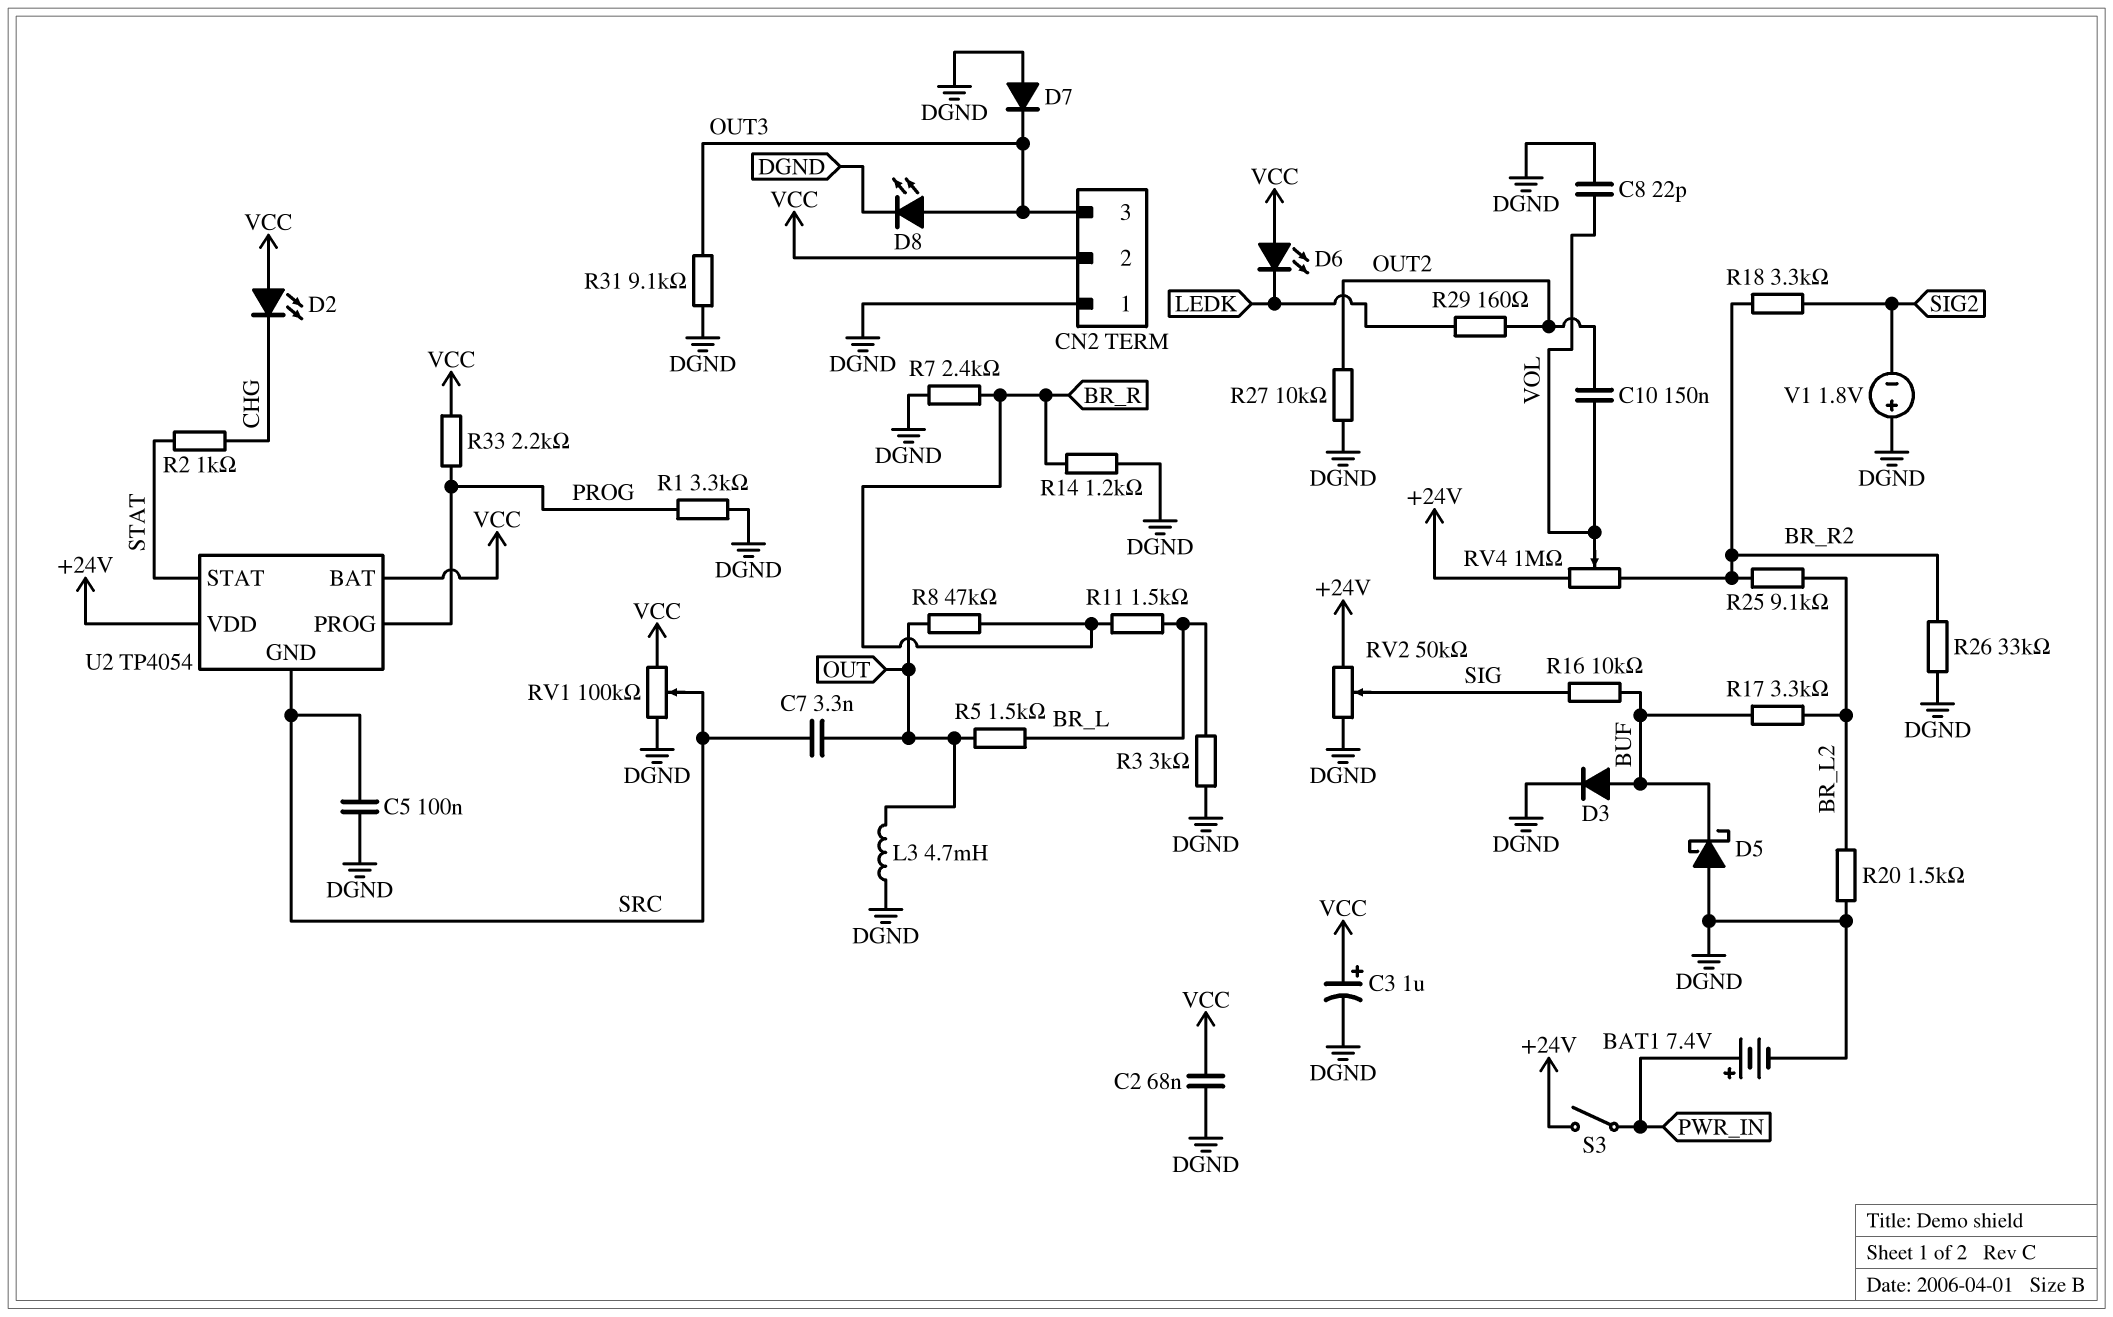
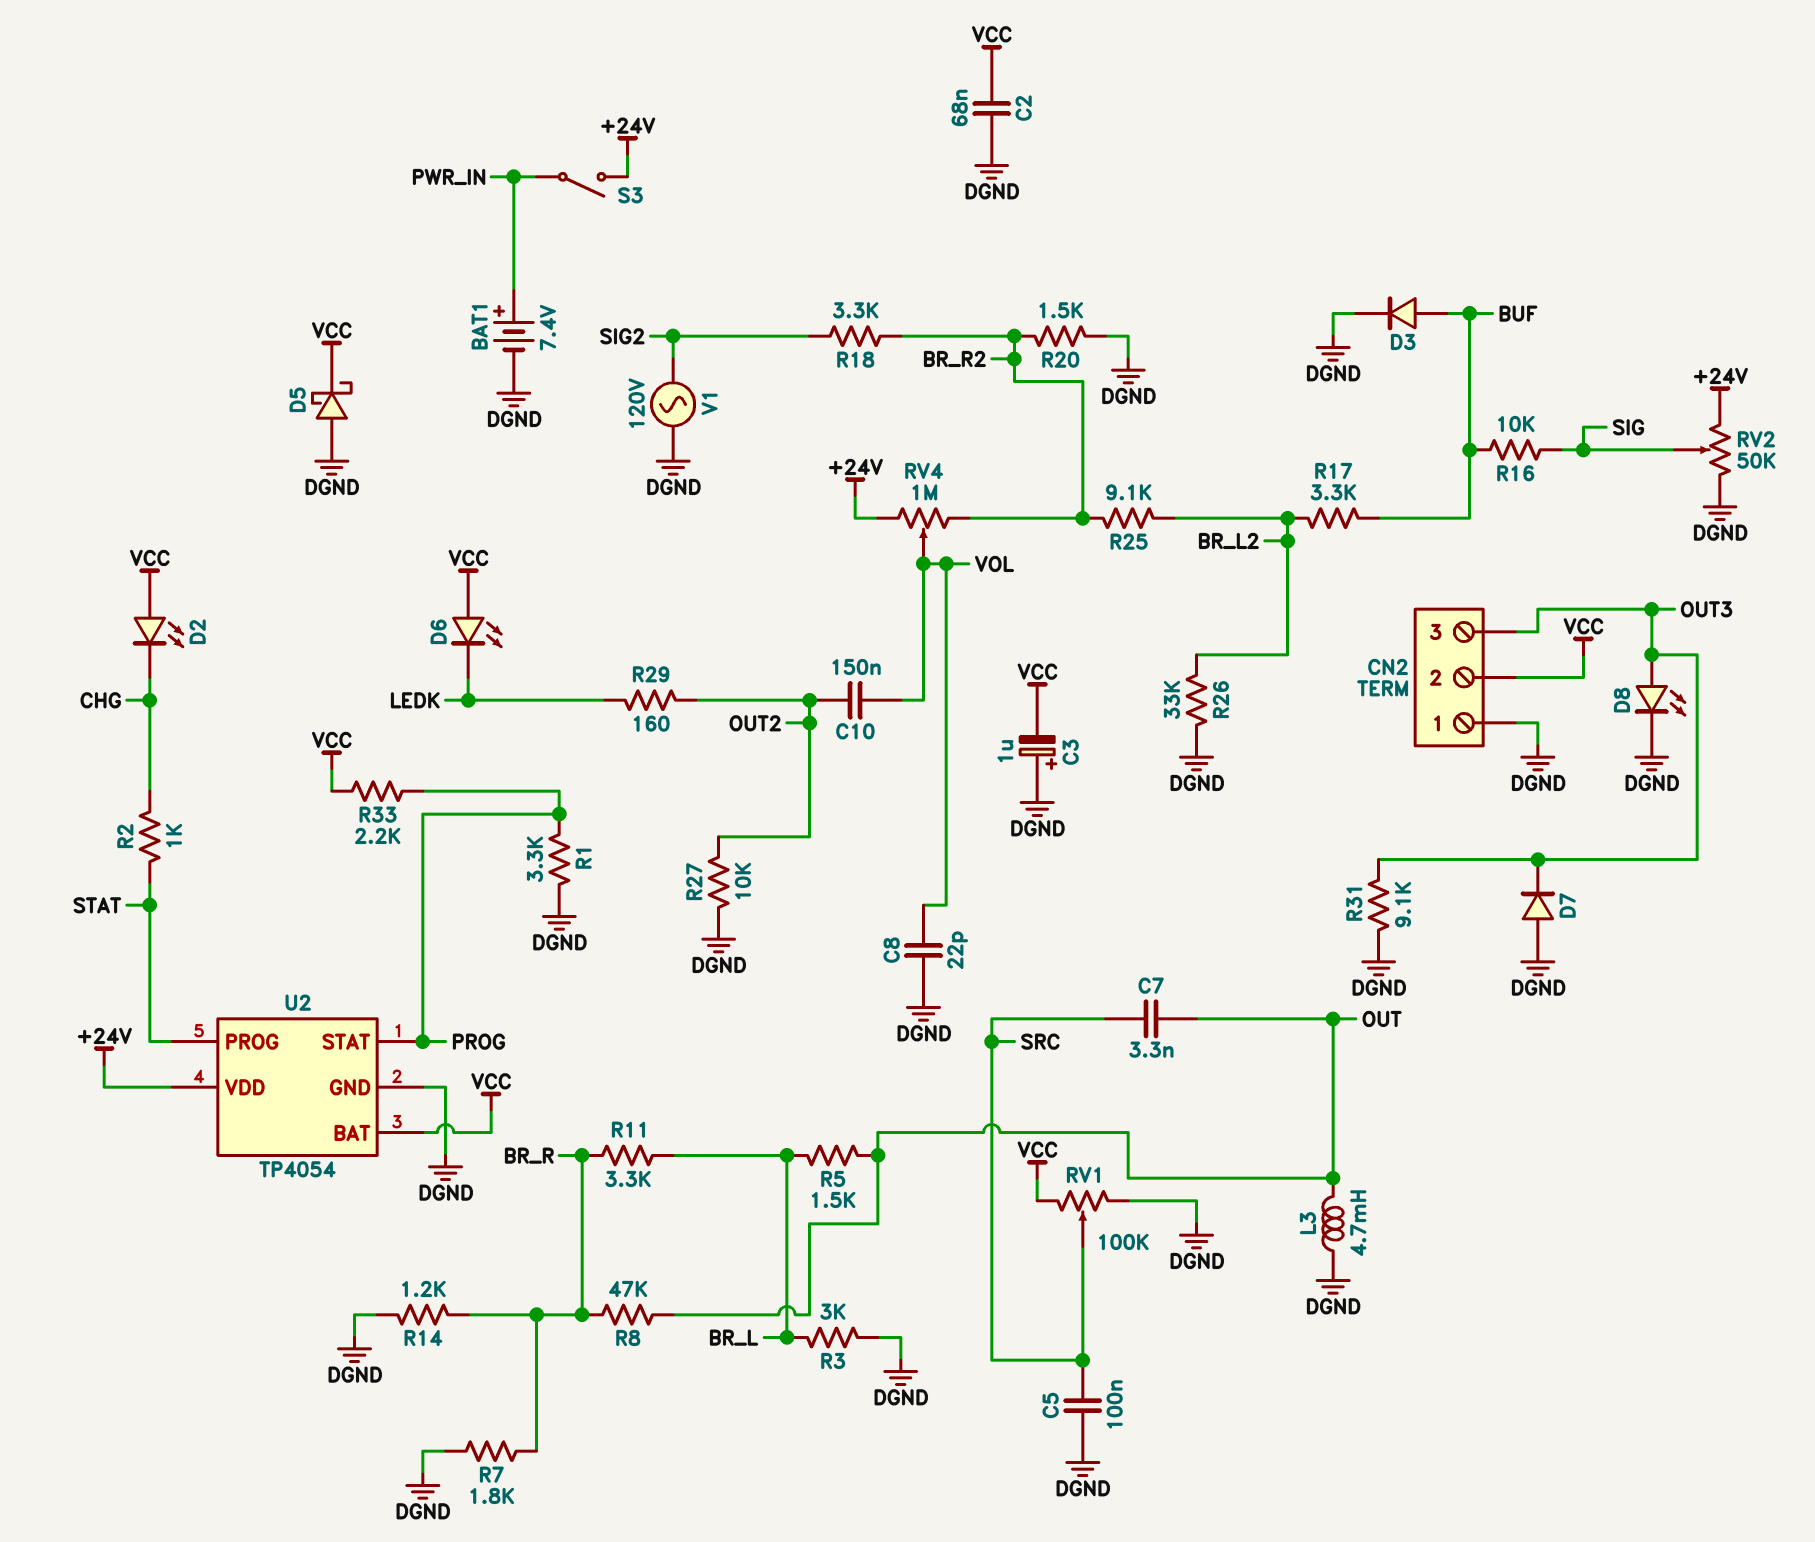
C3: 1uF (plus VCC, minus DGND) -> 1uF (plus DGND, minus VCC)
D5: schottky (A DGND, K BUF) -> schottky (A DGND, K VCC)
R7: 2.4k (BR_R, DGND) -> 1.8k (BR_R, DGND)
R11: 1.5k (BR_L, BR_R) -> 3.3k (BR_L, BR_R)
R20: 1.5k (BR_L2, DGND) -> 1.5k (BR_R2, DGND)
R26: 33k (BR_R2, DGND) -> 33k (BR_L2, DGND)
U2 pin GND: SRC -> DGND
U2 pin PROG: PROG -> STAT
U2 pin STAT: STAT -> PROG
V1: 1.8V (plus DGND, minus SIG2) -> AC 120V (DGND, SIG2)

